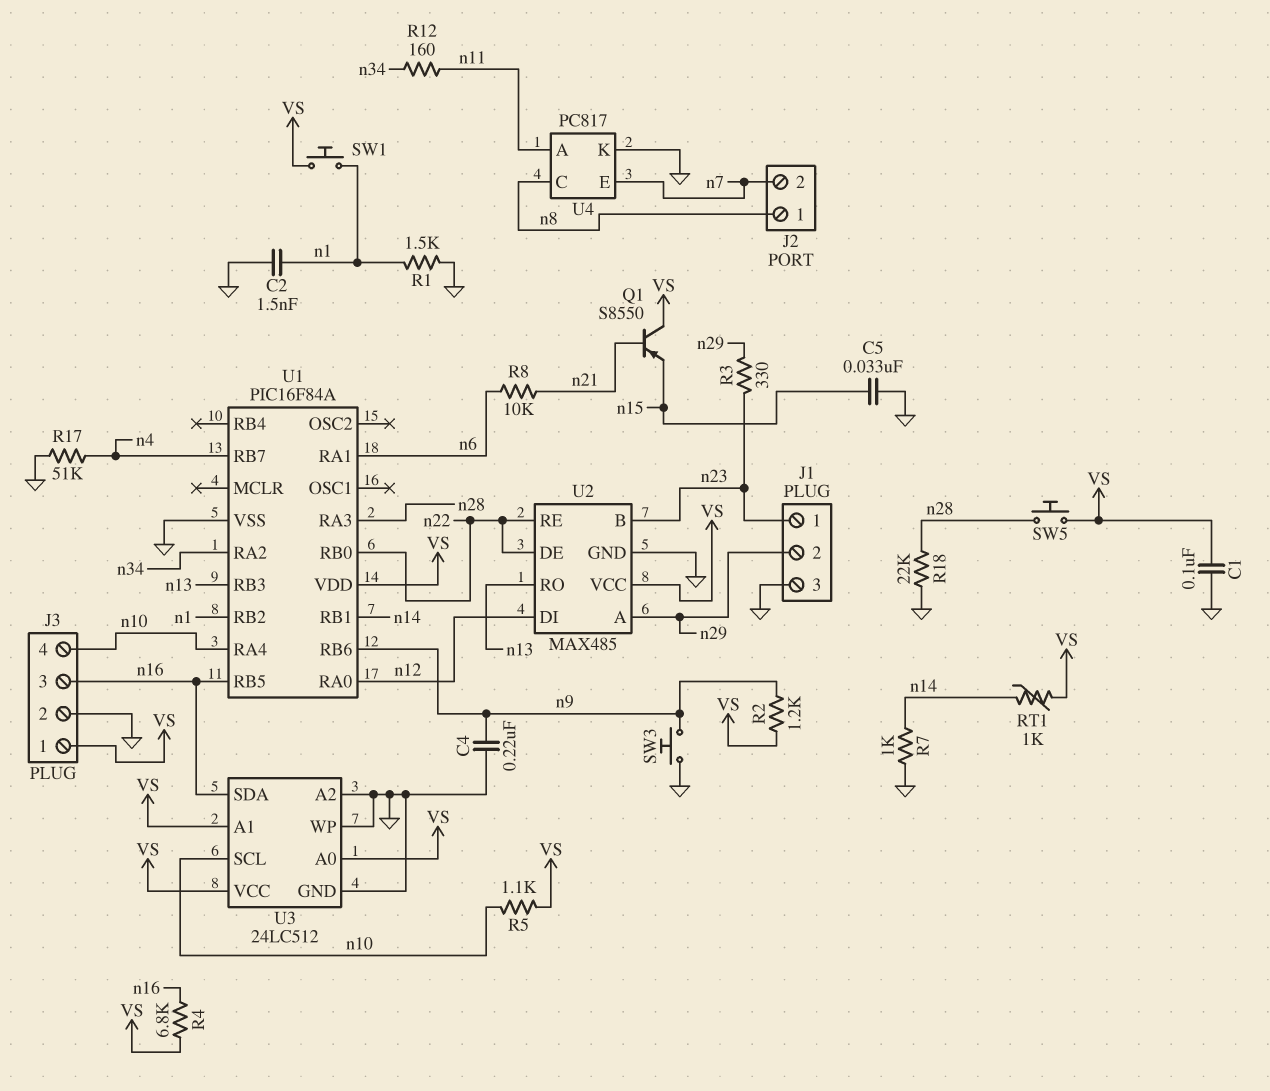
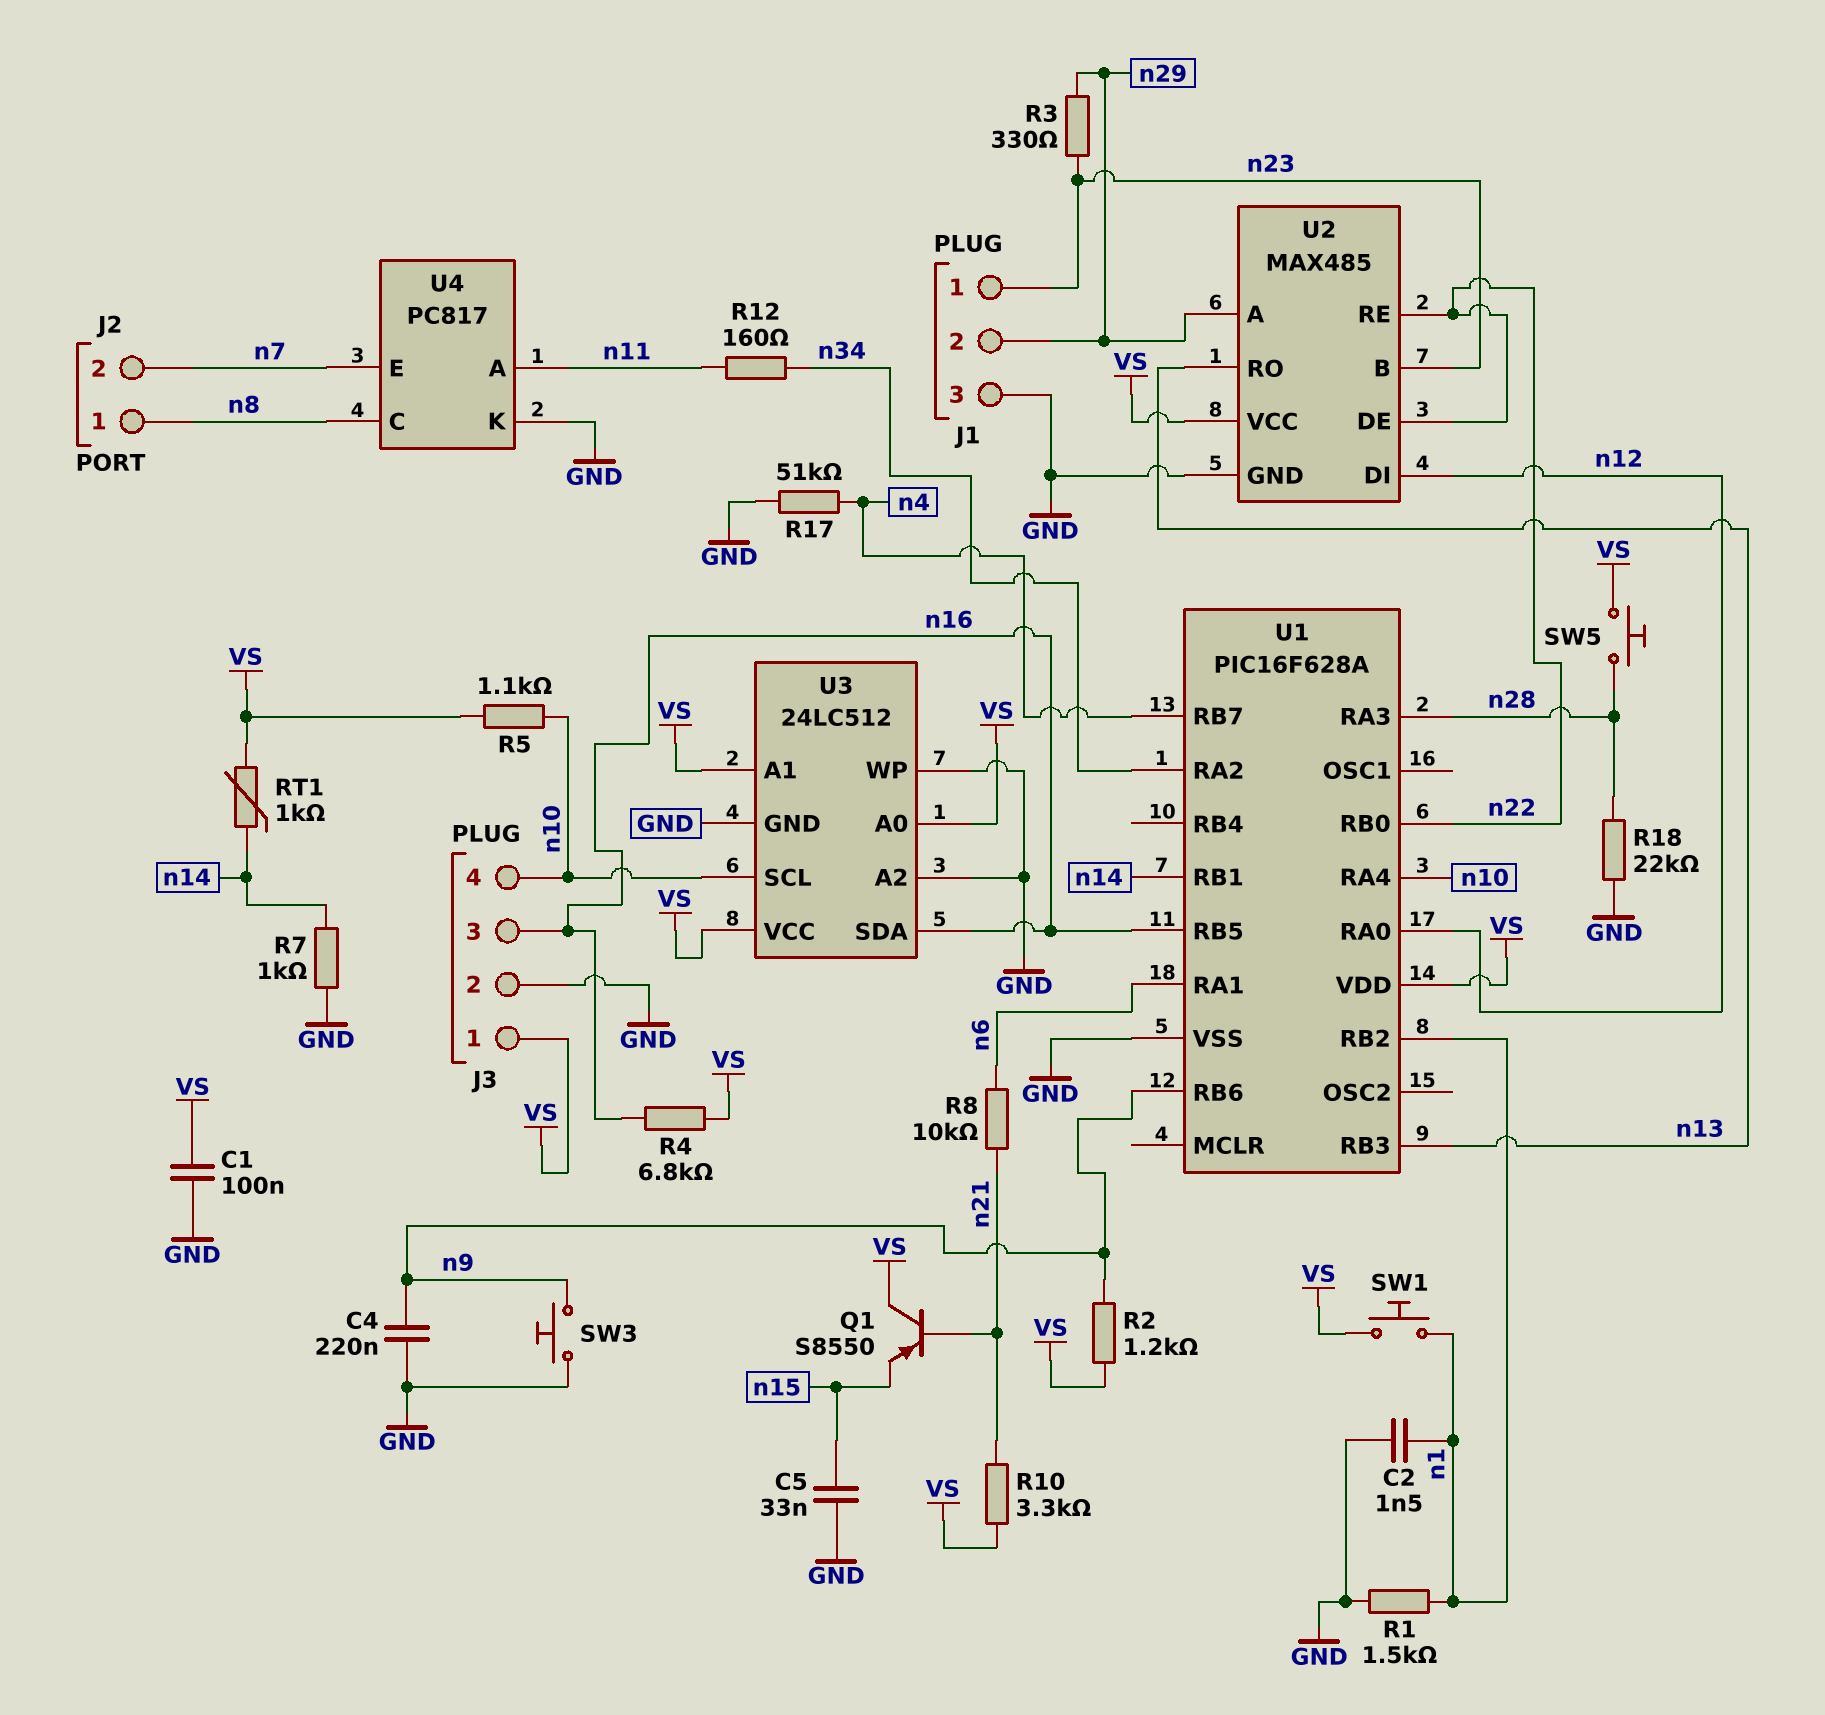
R10: none -> 3.3k (VS, n21)
U1: PIC16F84A -> PIC16F628A

